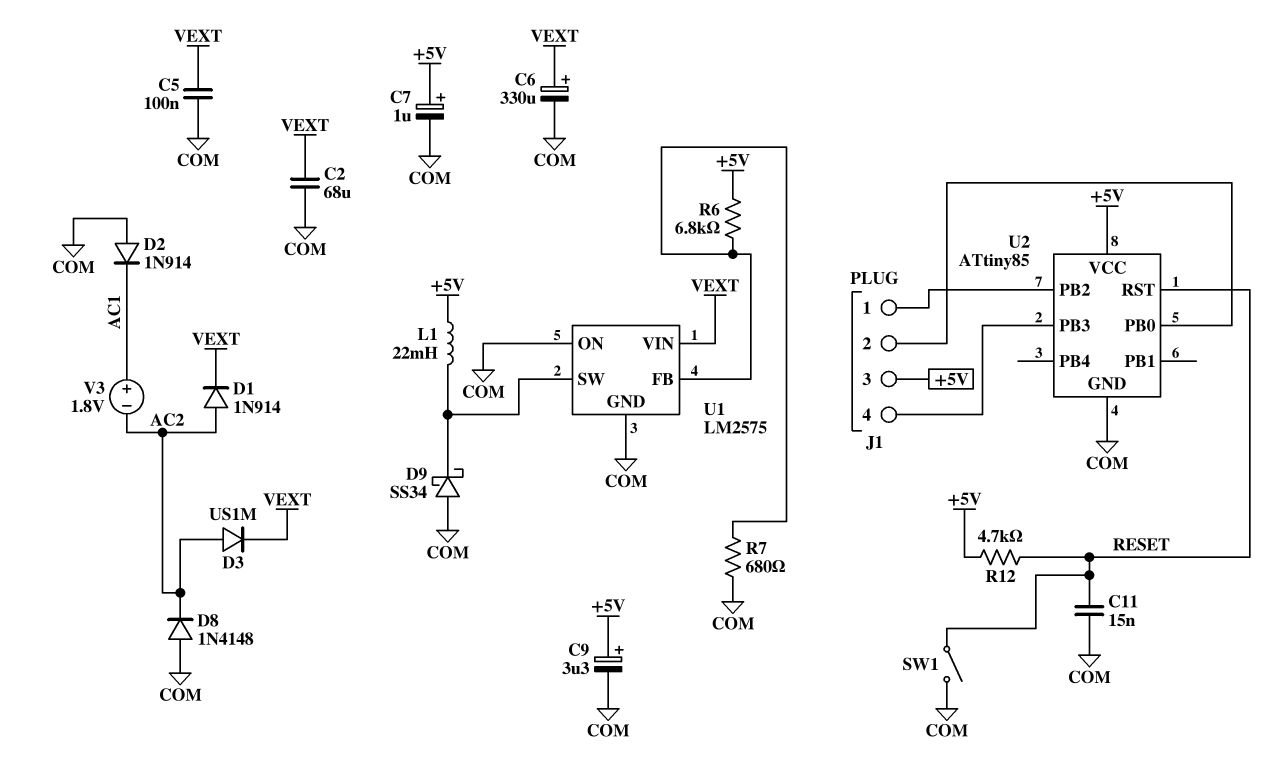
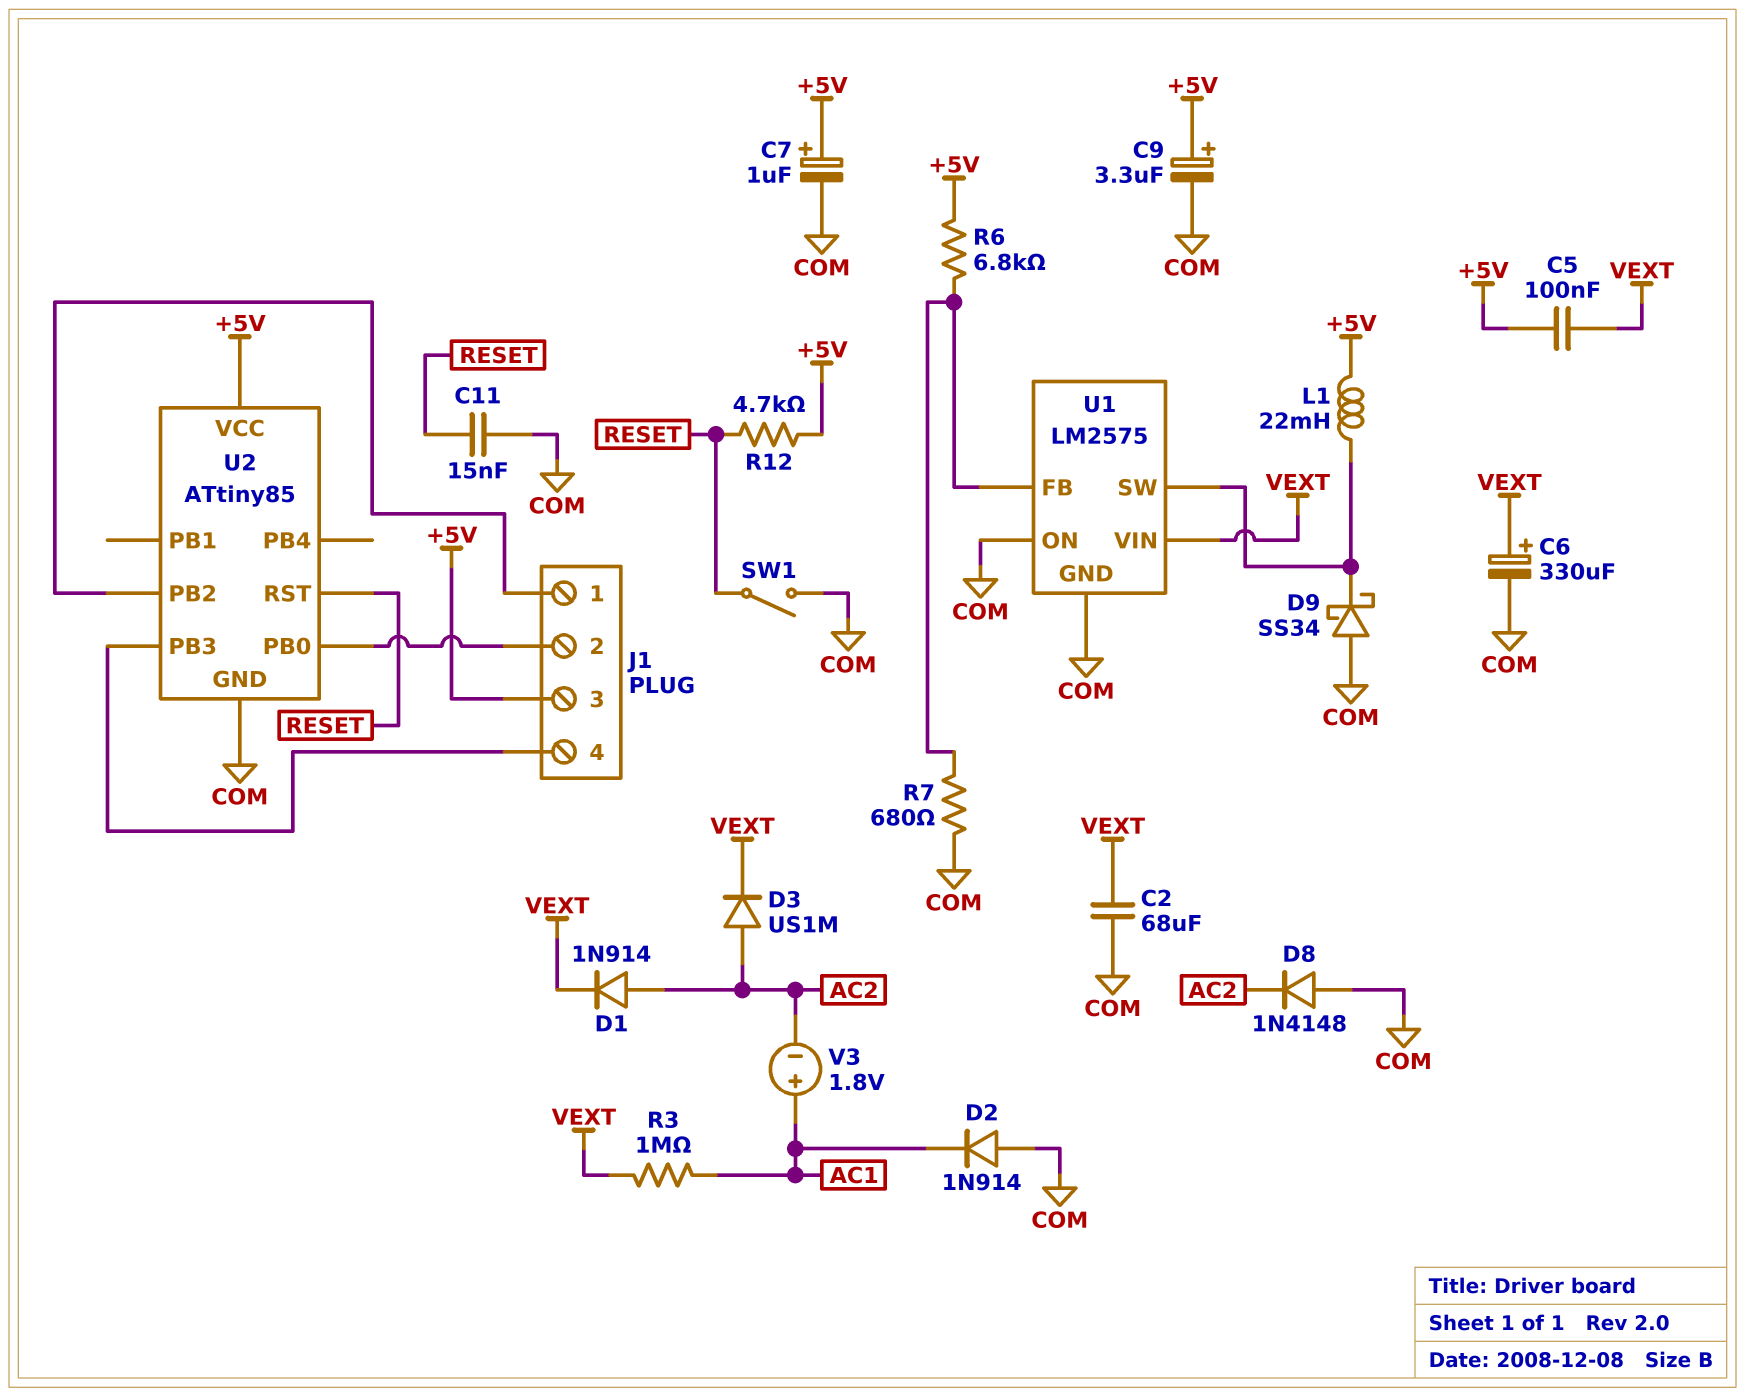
C5: 100nF (COM, VEXT) -> 100nF (+5V, VEXT)
R3: none -> 1M (AC1, VEXT)

